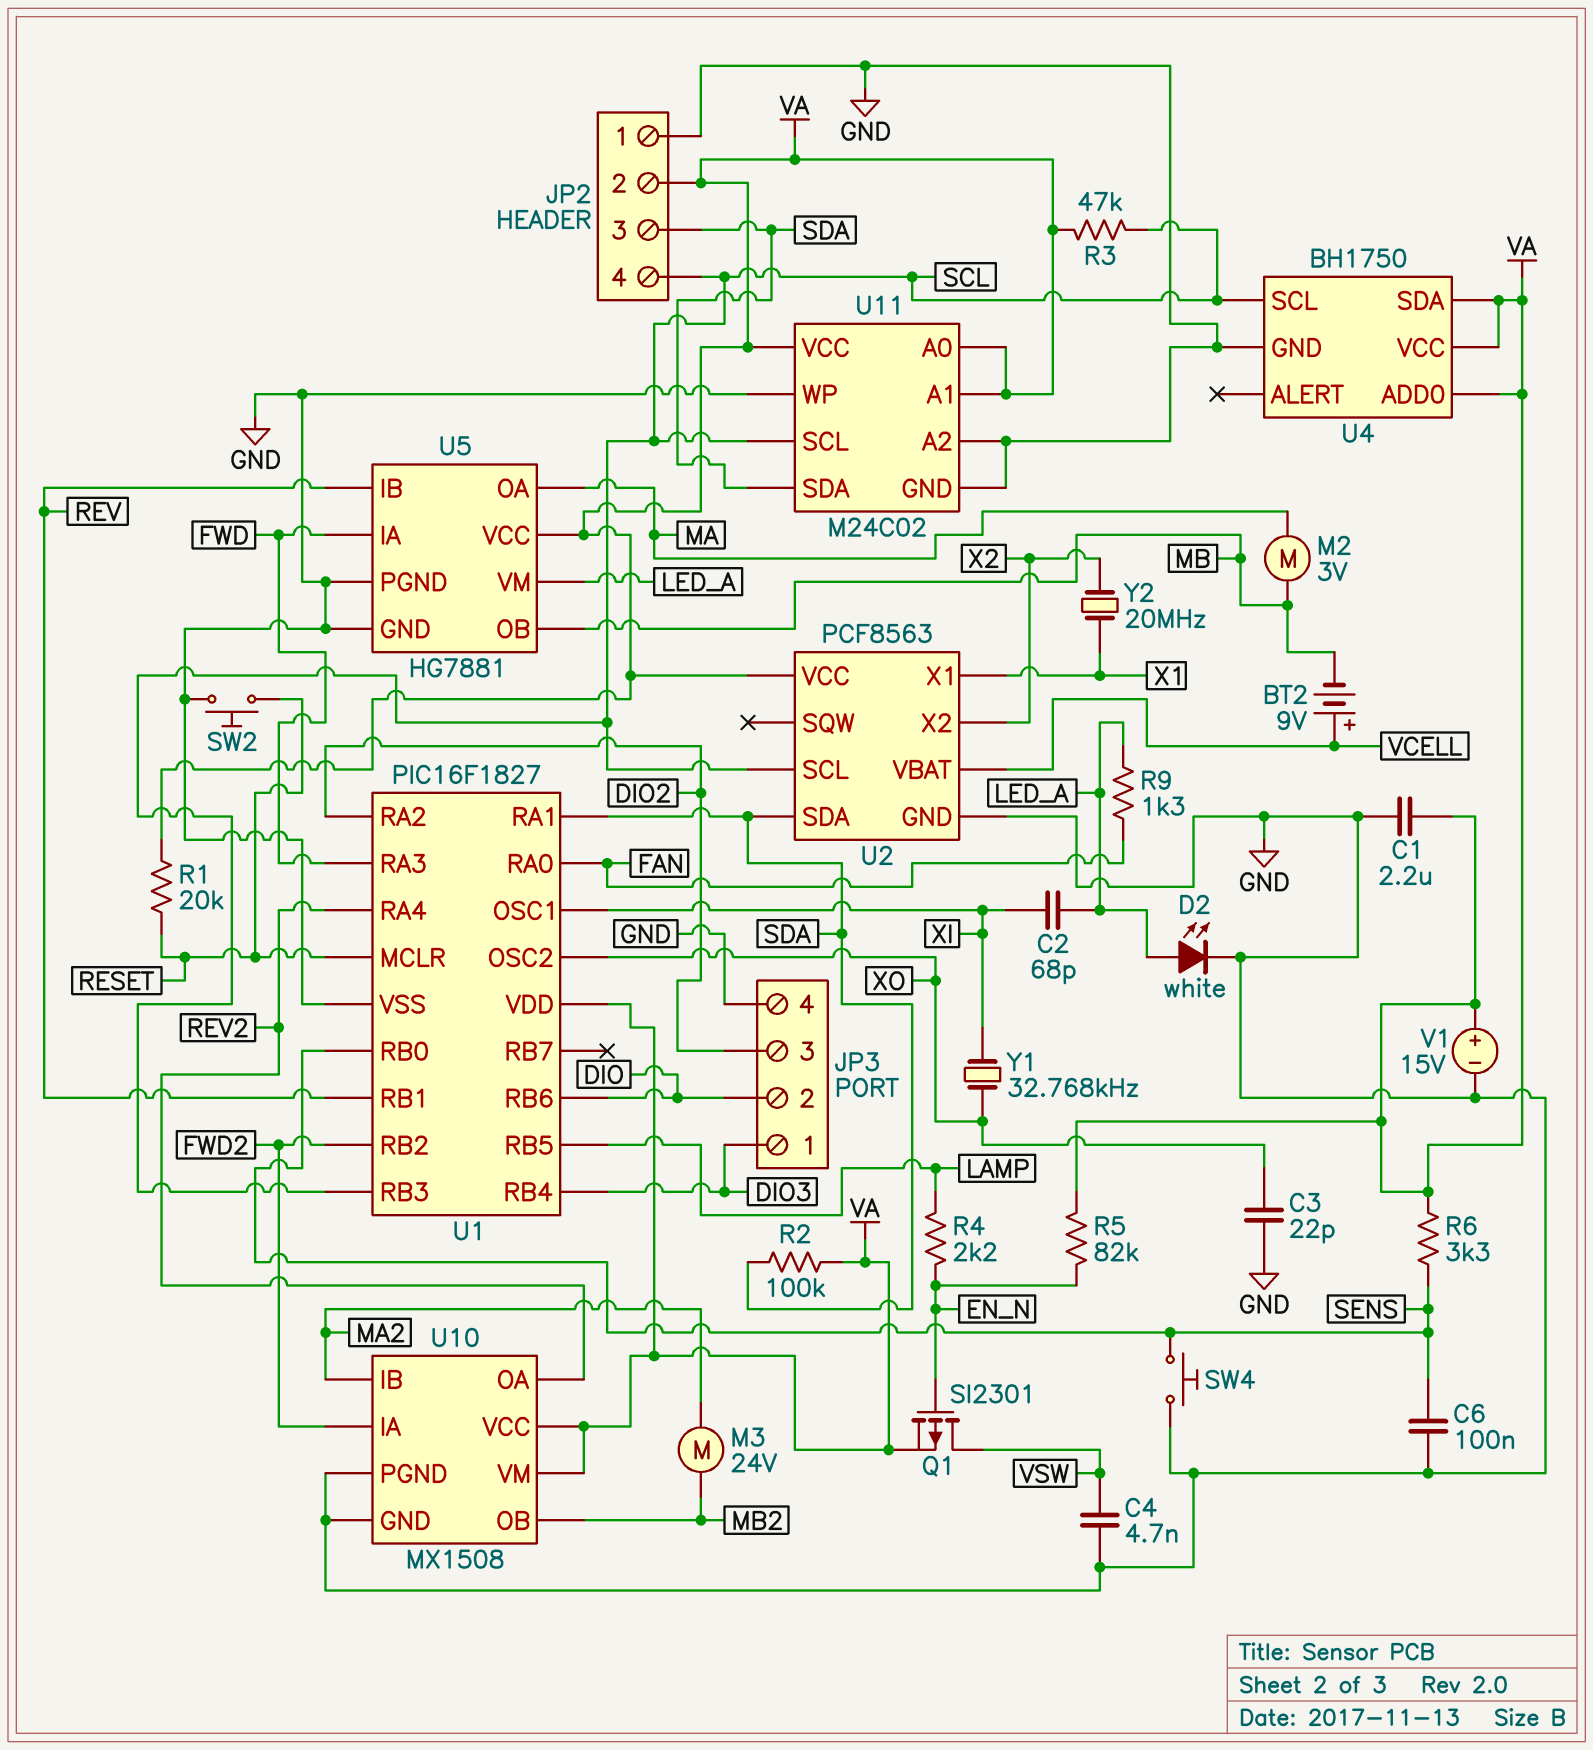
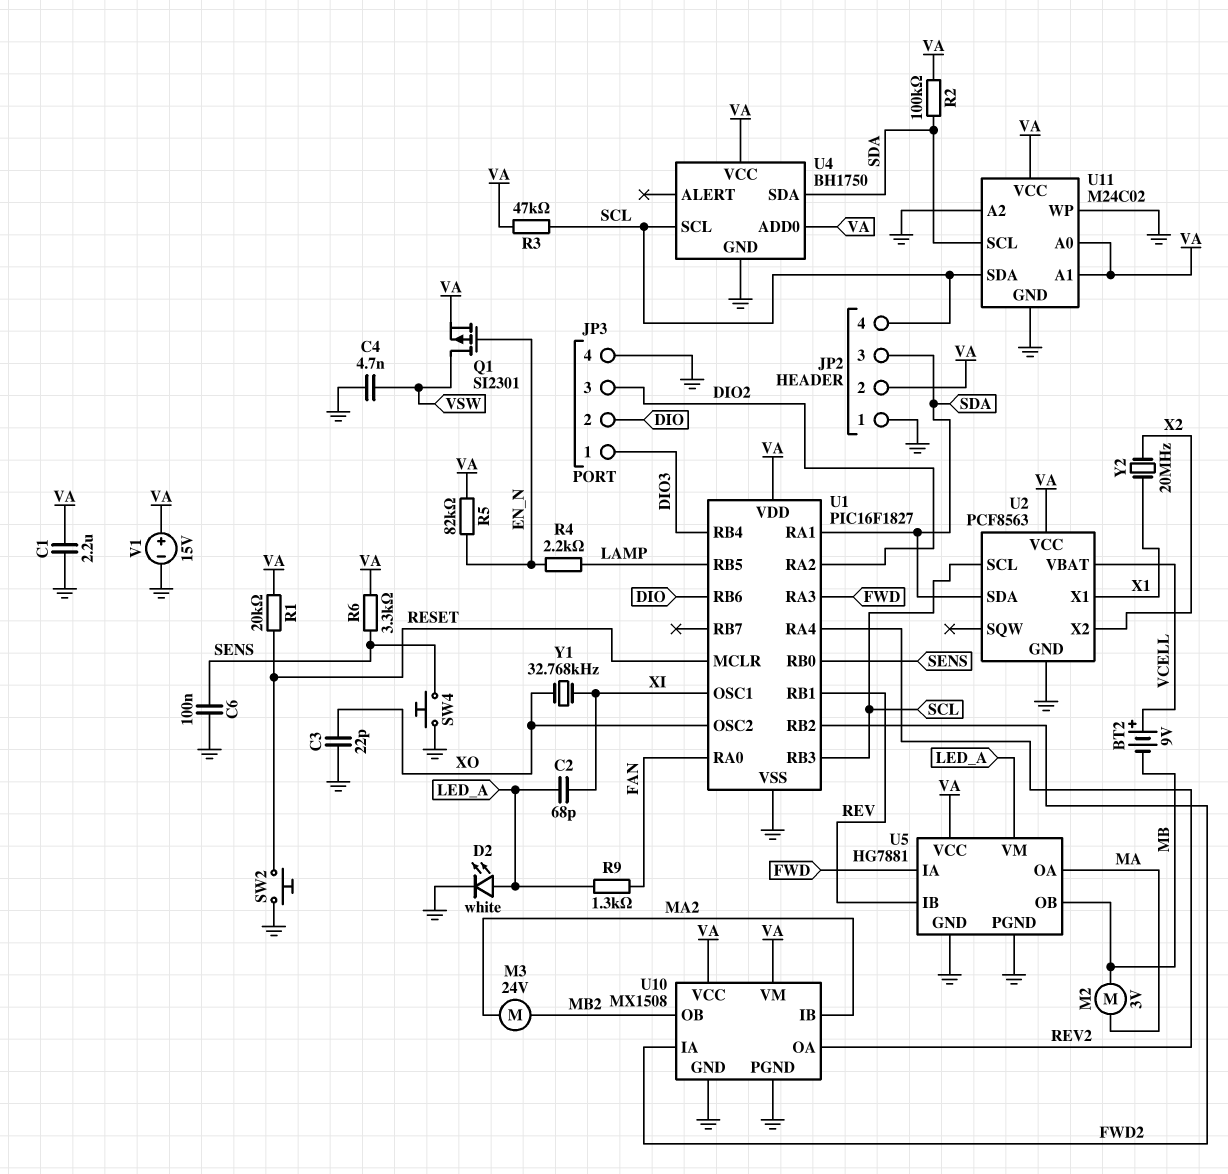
U4 pin SDA: VA -> SDA
U11 pin SCL: SCL -> SDA
U11 pin SDA: SDA -> SCL

